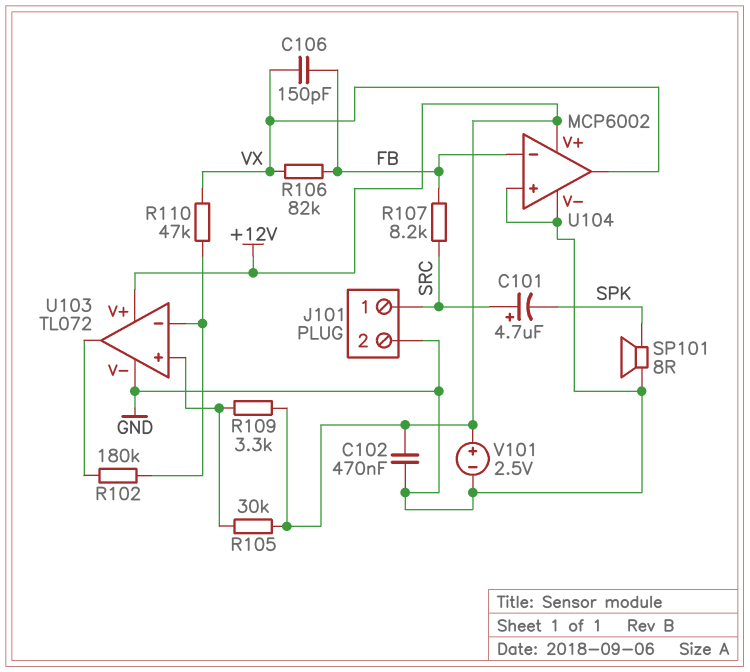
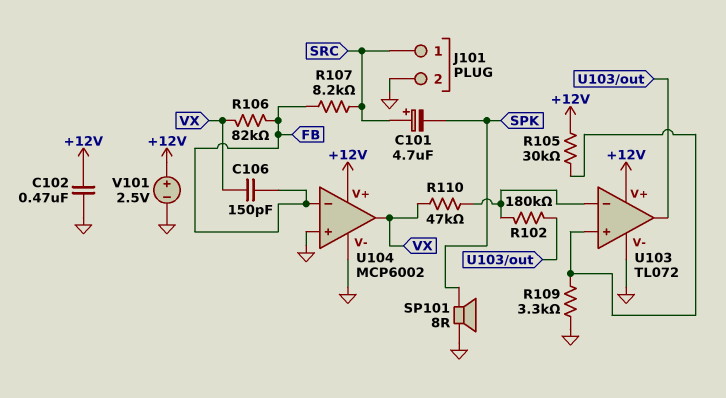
R109: 3.3k (+12V, U103/in+) -> 3.3k (GND, U103/in+)

